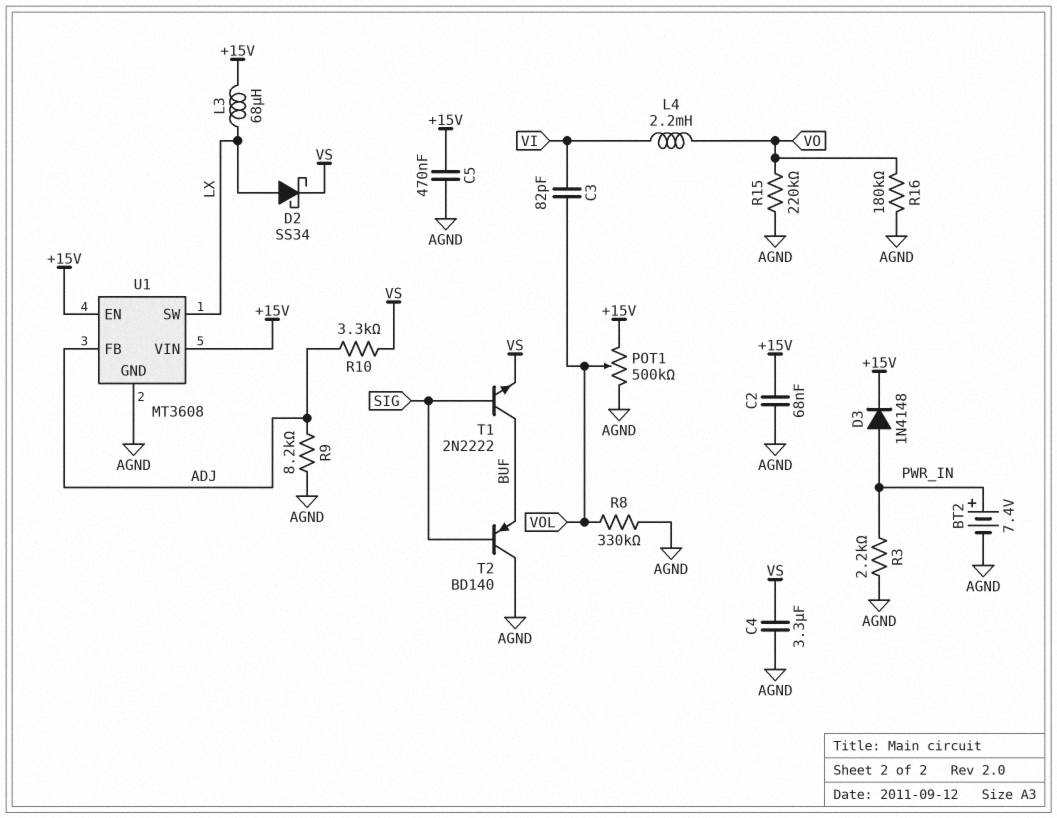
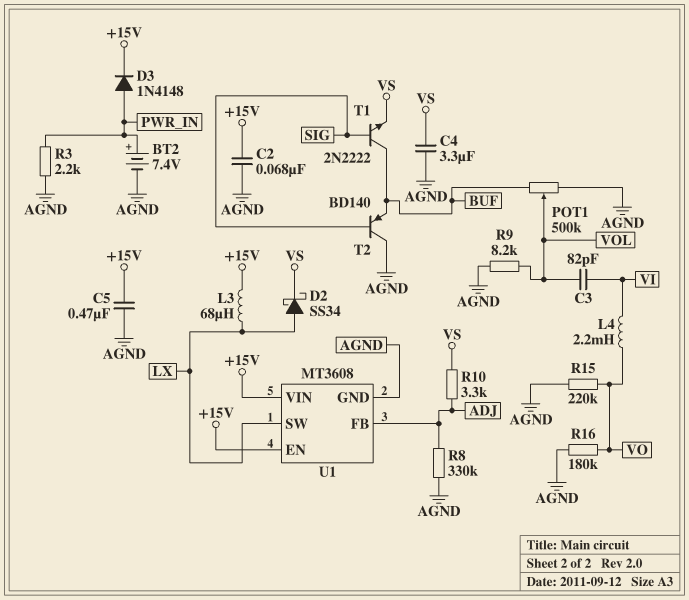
POT1: 500k (+15V, AGND, wiper VOL) -> 500k (AGND, BUF, wiper VOL)
R8: 330k (AGND, VOL) -> 330k (ADJ, AGND)
R9: 8.2k (ADJ, AGND) -> 8.2k (AGND, VOL)

